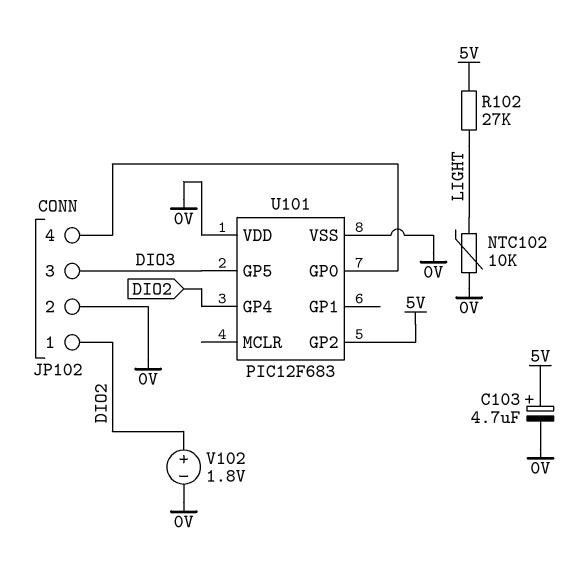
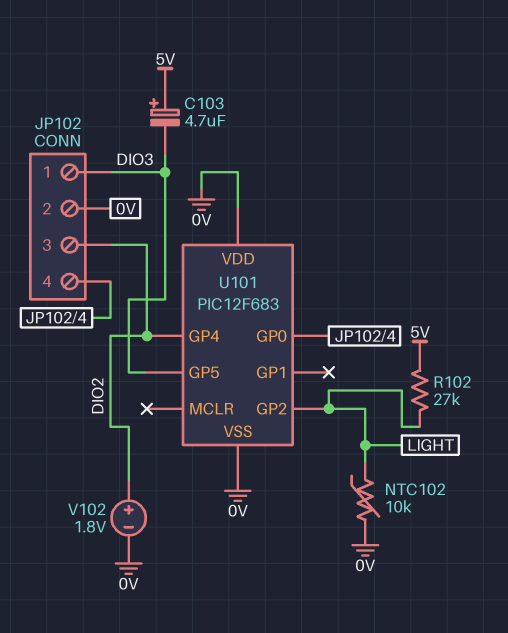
C103: 4.7uF (plus 5V, minus 0V) -> 4.7uF (plus 5V, minus DIO3)
JP102 pin 1: DIO2 -> DIO3
JP102 pin 3: DIO3 -> DIO2
U101 pin GP2: 5V -> LIGHT

